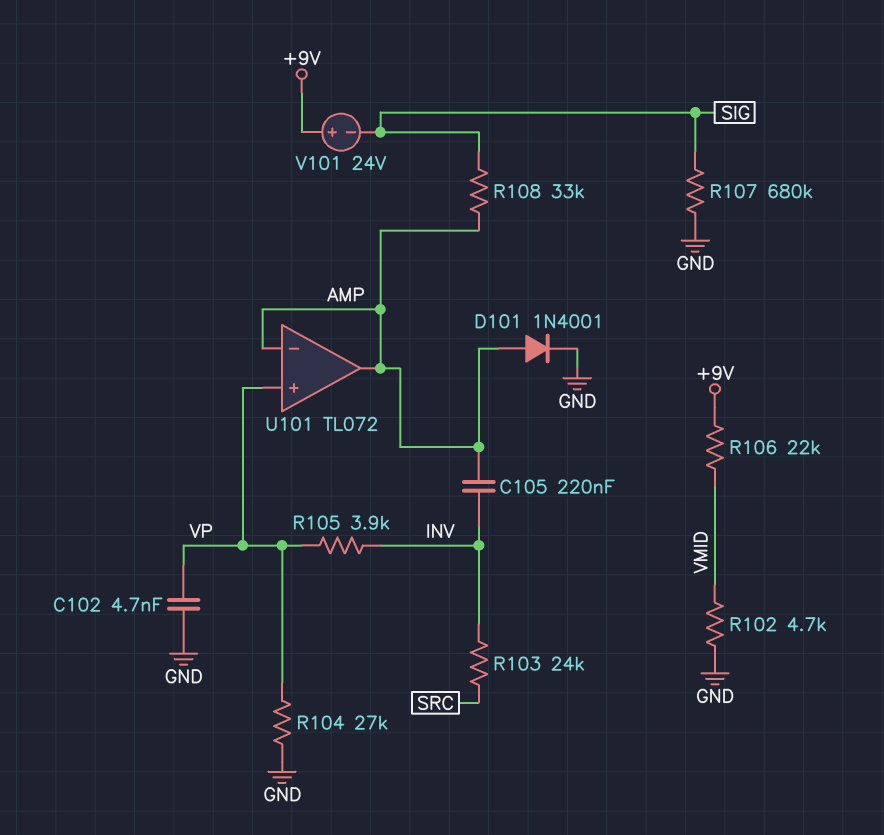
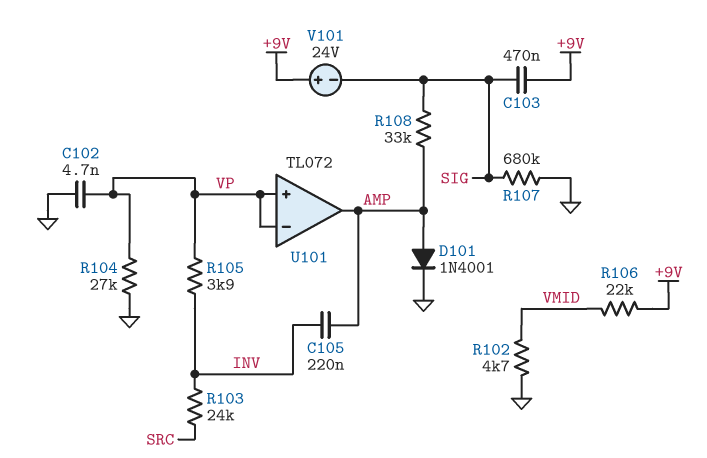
C103: none -> 470nF (+9V, SIG)
U101 pin in-: AMP -> VP

